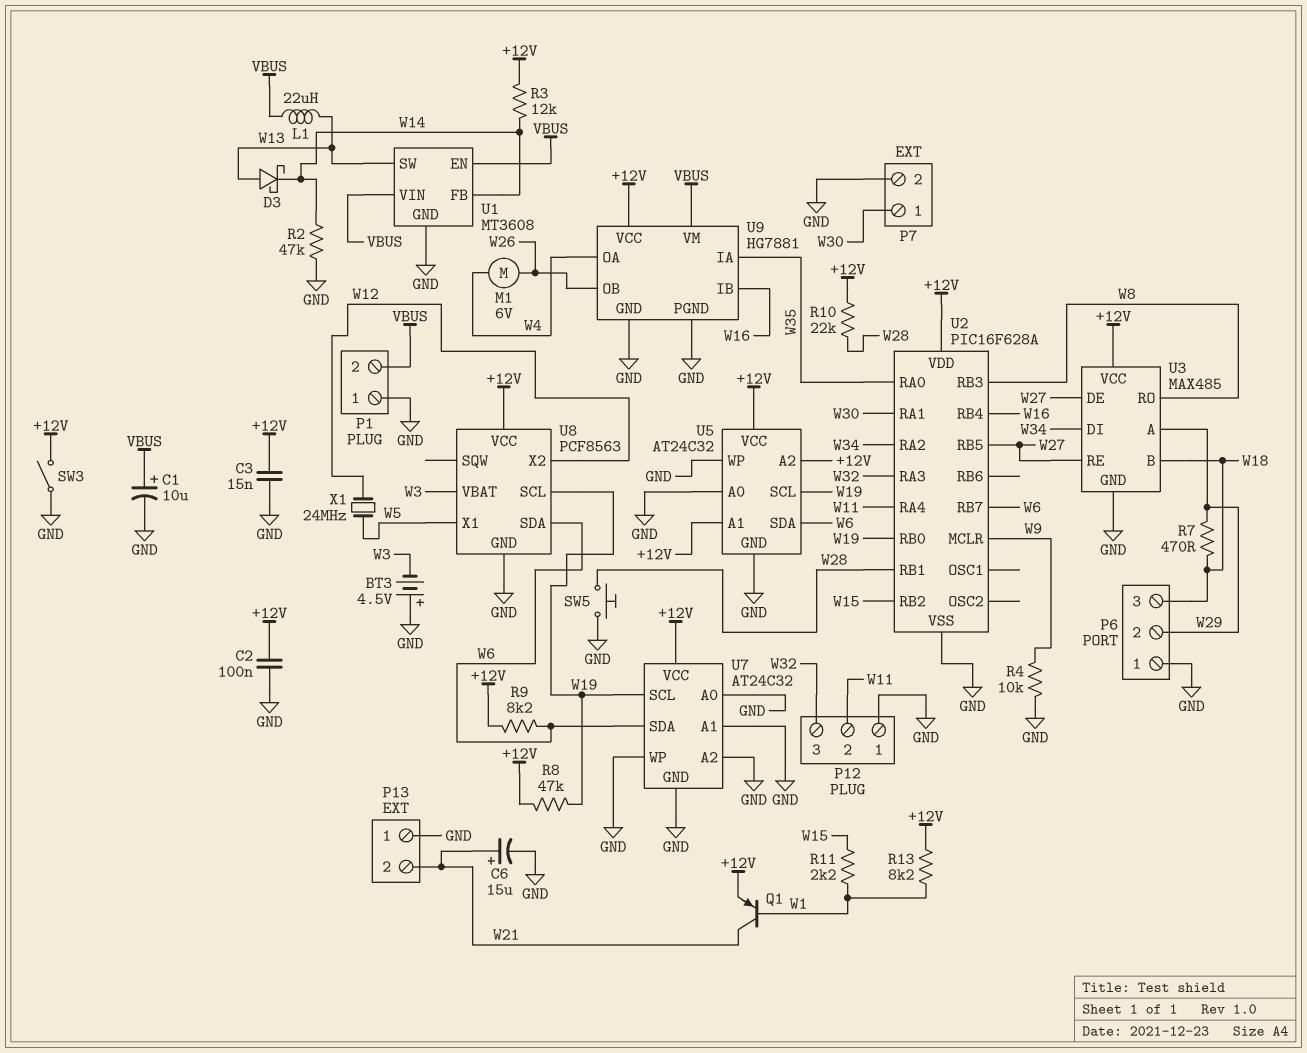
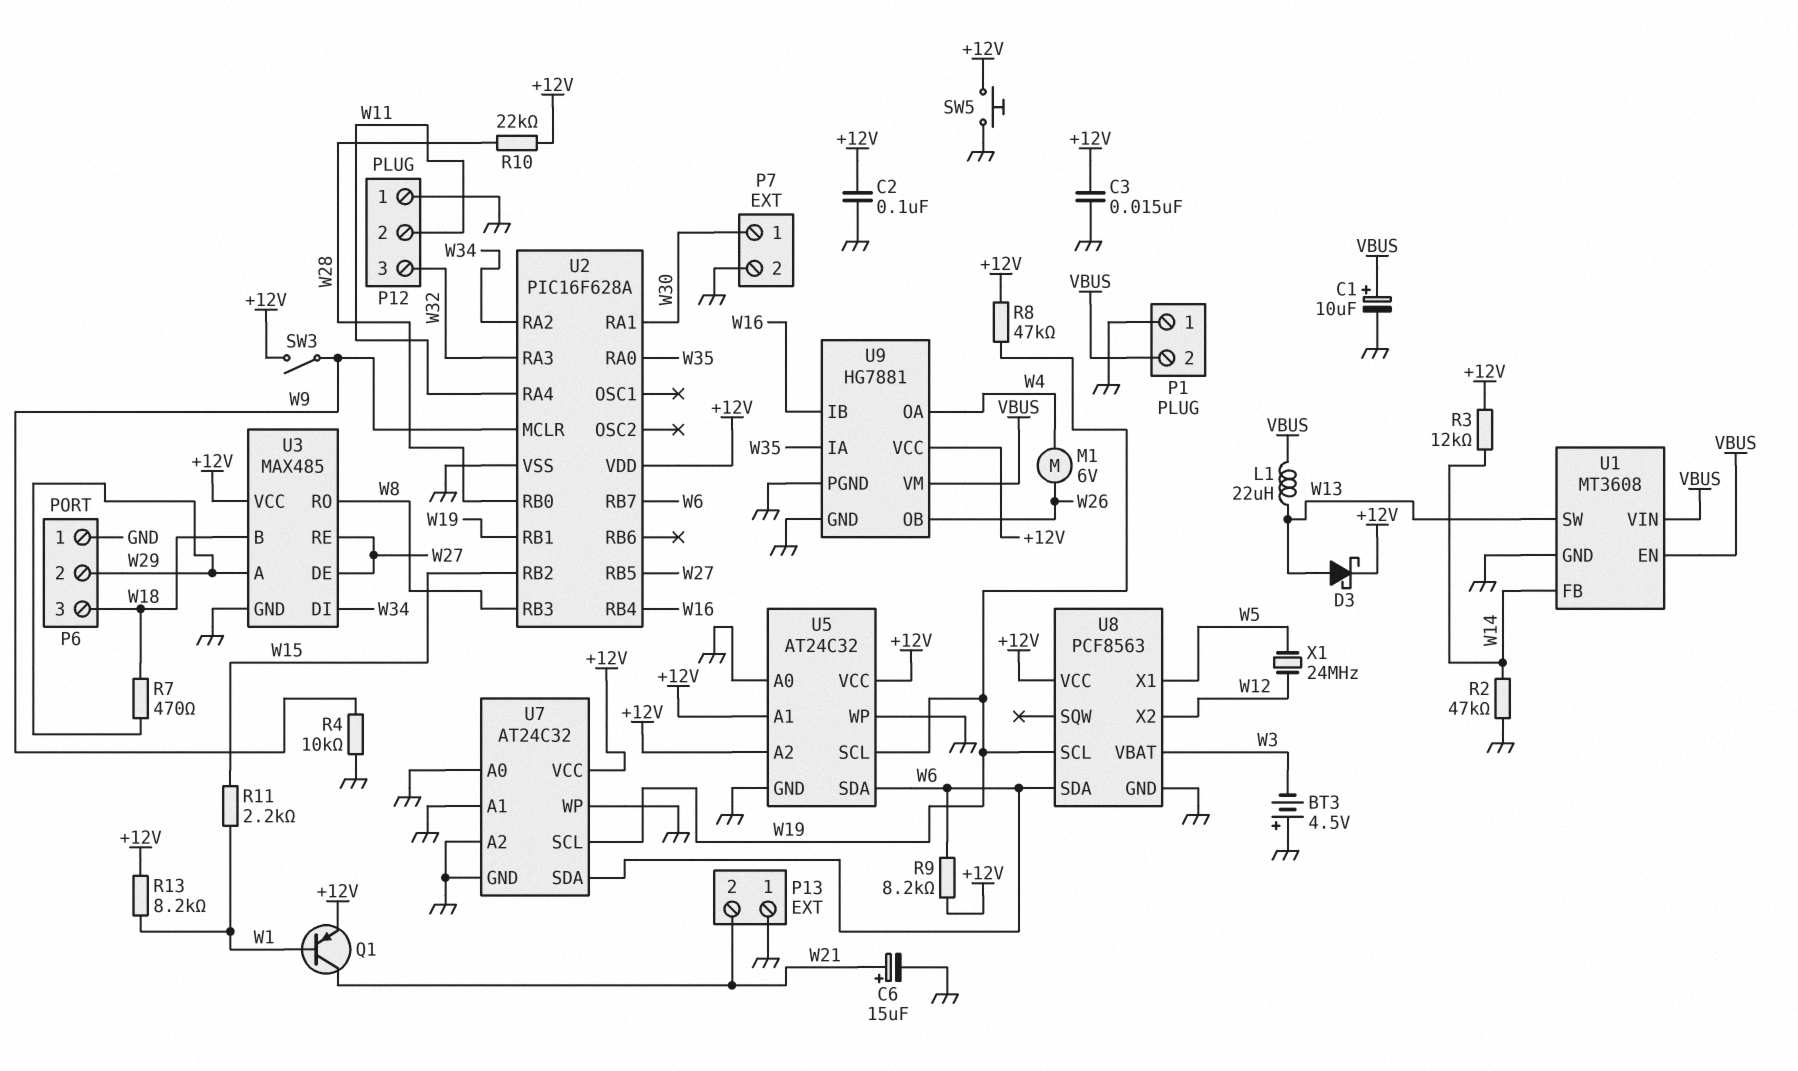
D3: schottky (A W13, K W14) -> schottky (A W13, K +12V)
SW3: switch (+12V, GND) -> switch (+12V, W9)
SW5: button (GND, W28) -> button (+12V, GND)
U2 pin RB0: W19 -> W28
U2 pin RB1: W28 -> W19

